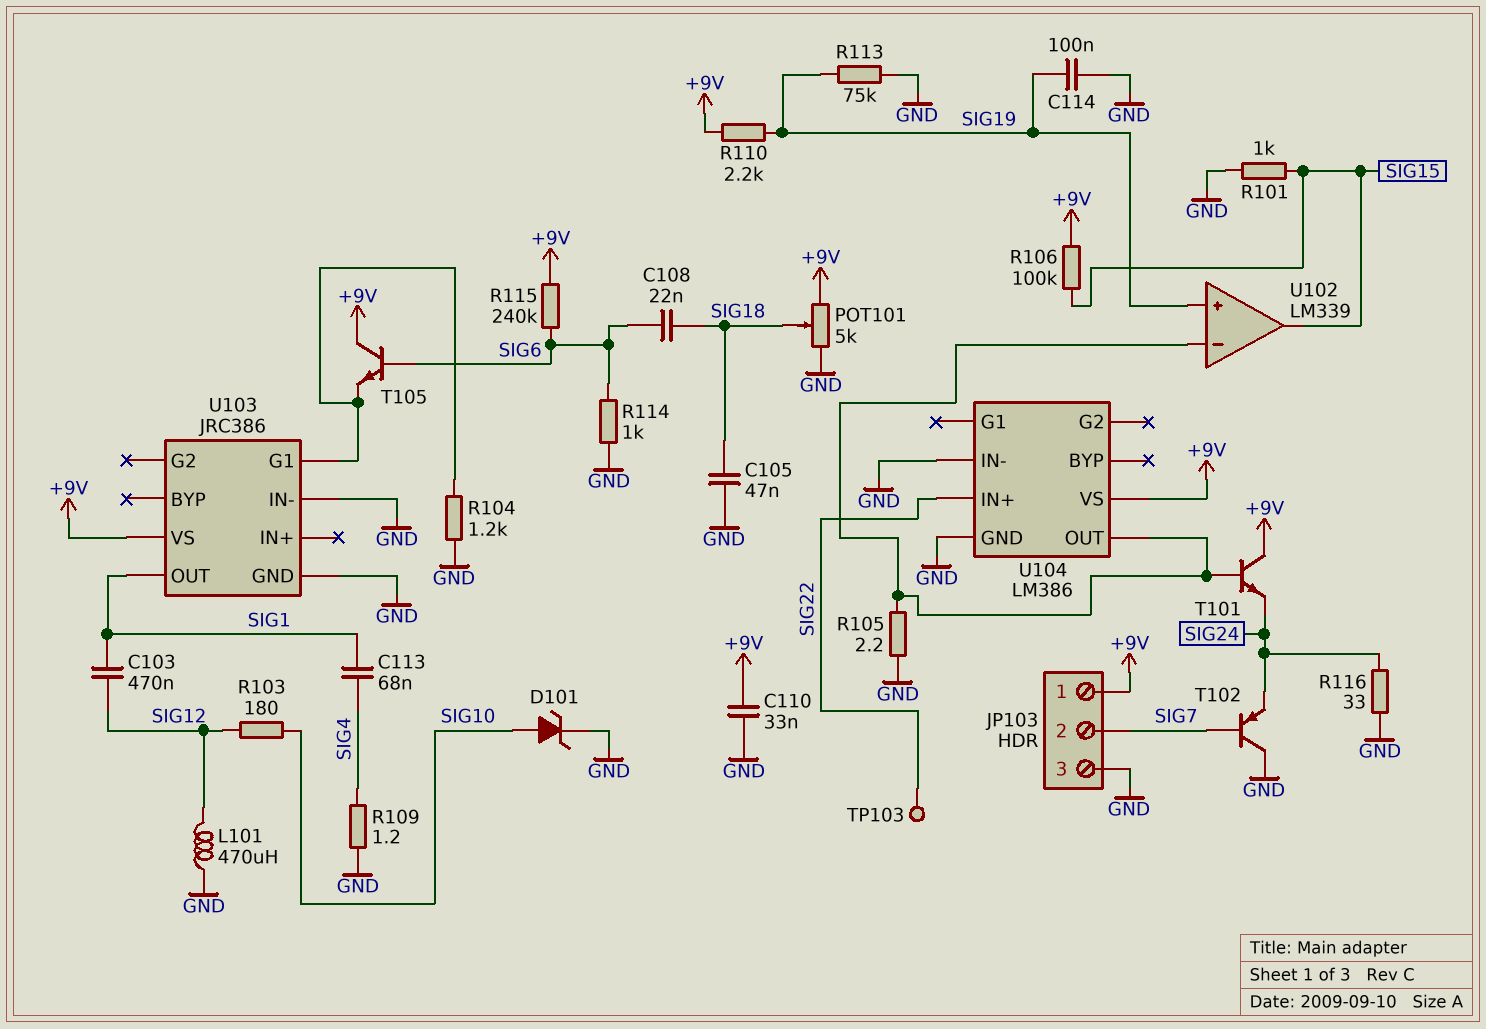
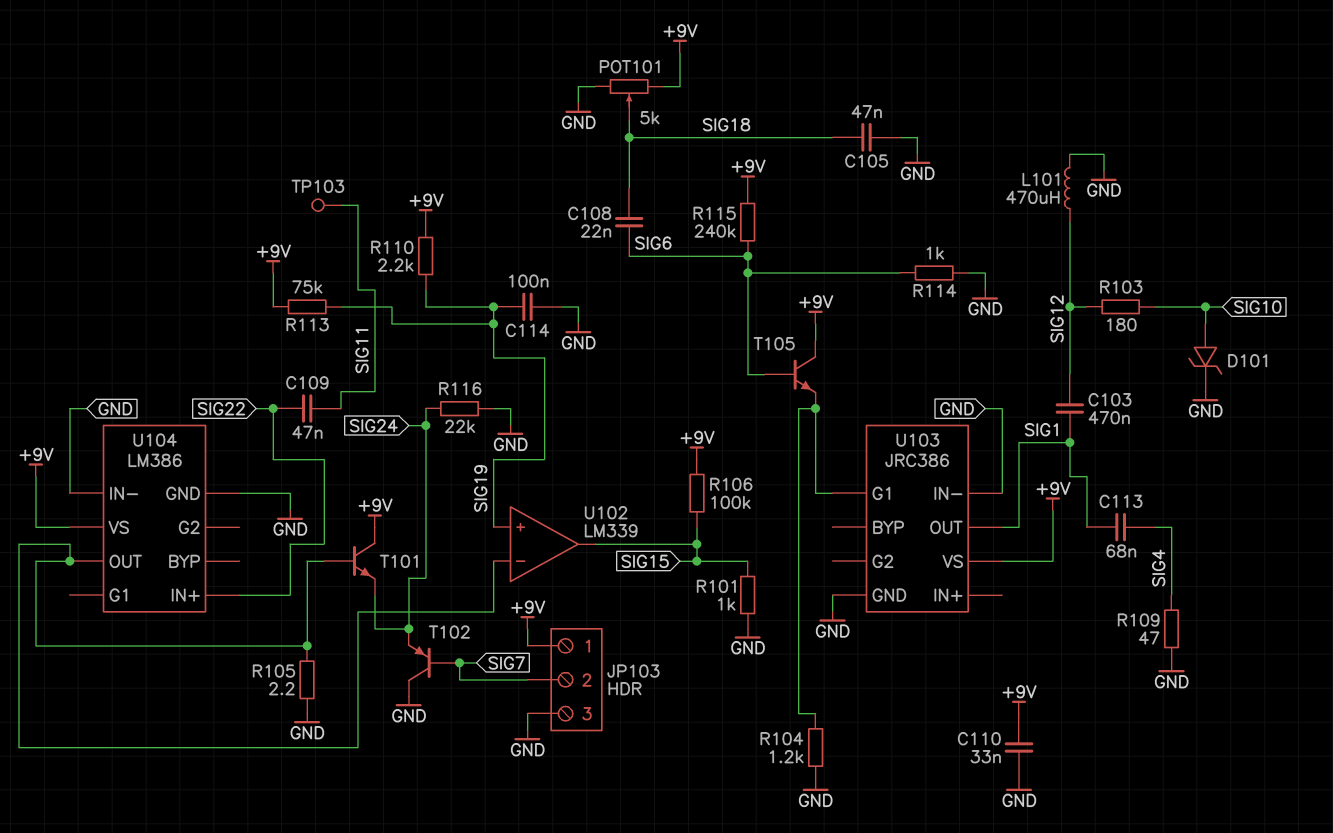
C109: none -> 47nF (SIG11, SIG22)
R109: 1.2 (GND, SIG4) -> 47 (GND, SIG4)
R113: 75k (GND, SIG19) -> 75k (+9V, SIG19)
R116: 33 (GND, SIG24) -> 22k (GND, SIG24)
TP103: test point (SIG22) -> test point (SIG11)

